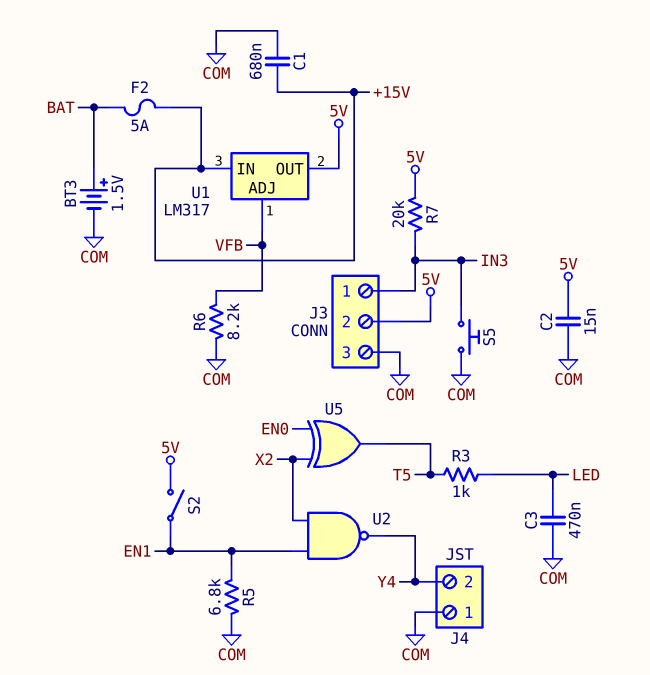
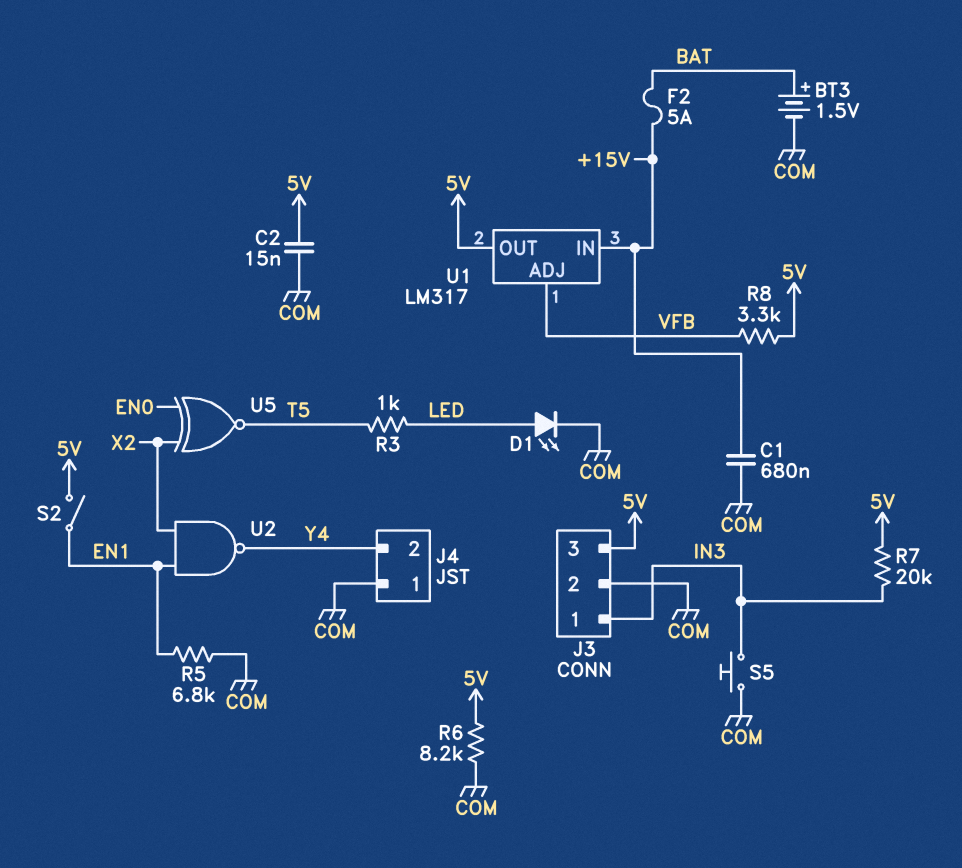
C3: 470nF (COM, LED) -> none
D1: none -> LED (A LED, K COM)
J3 pin 2: 5V -> COM
J3 pin 3: COM -> 5V
R6: 8.2k (COM, VFB) -> 8.2k (5V, COM)
R8: none -> 3.3k (5V, VFB)
U5: XOR (in EN0, in X2, out T5) -> XNOR (in EN0, in X2, out T5)

